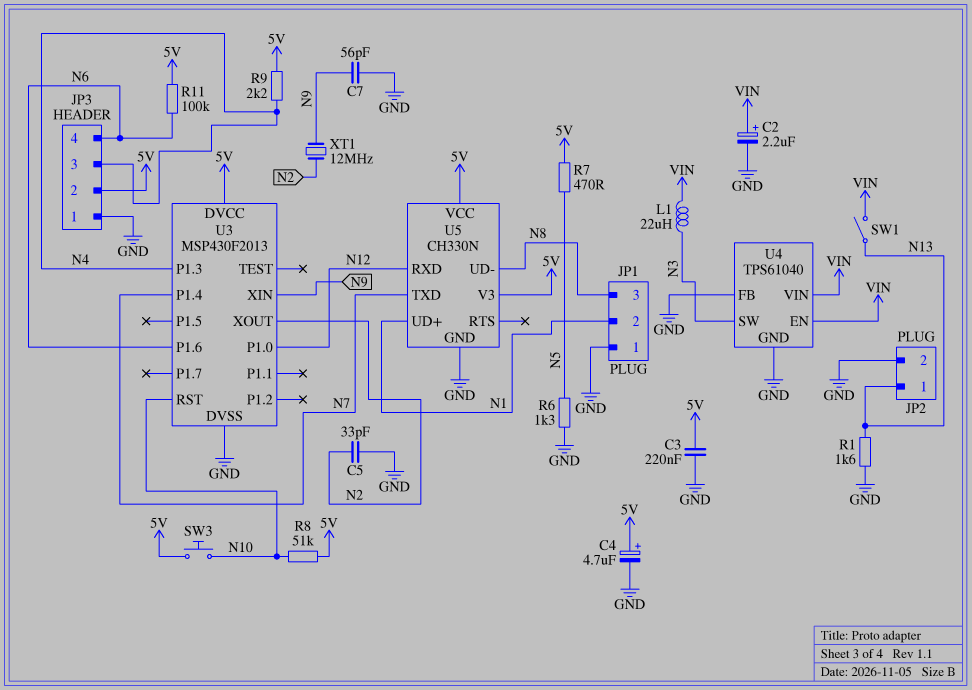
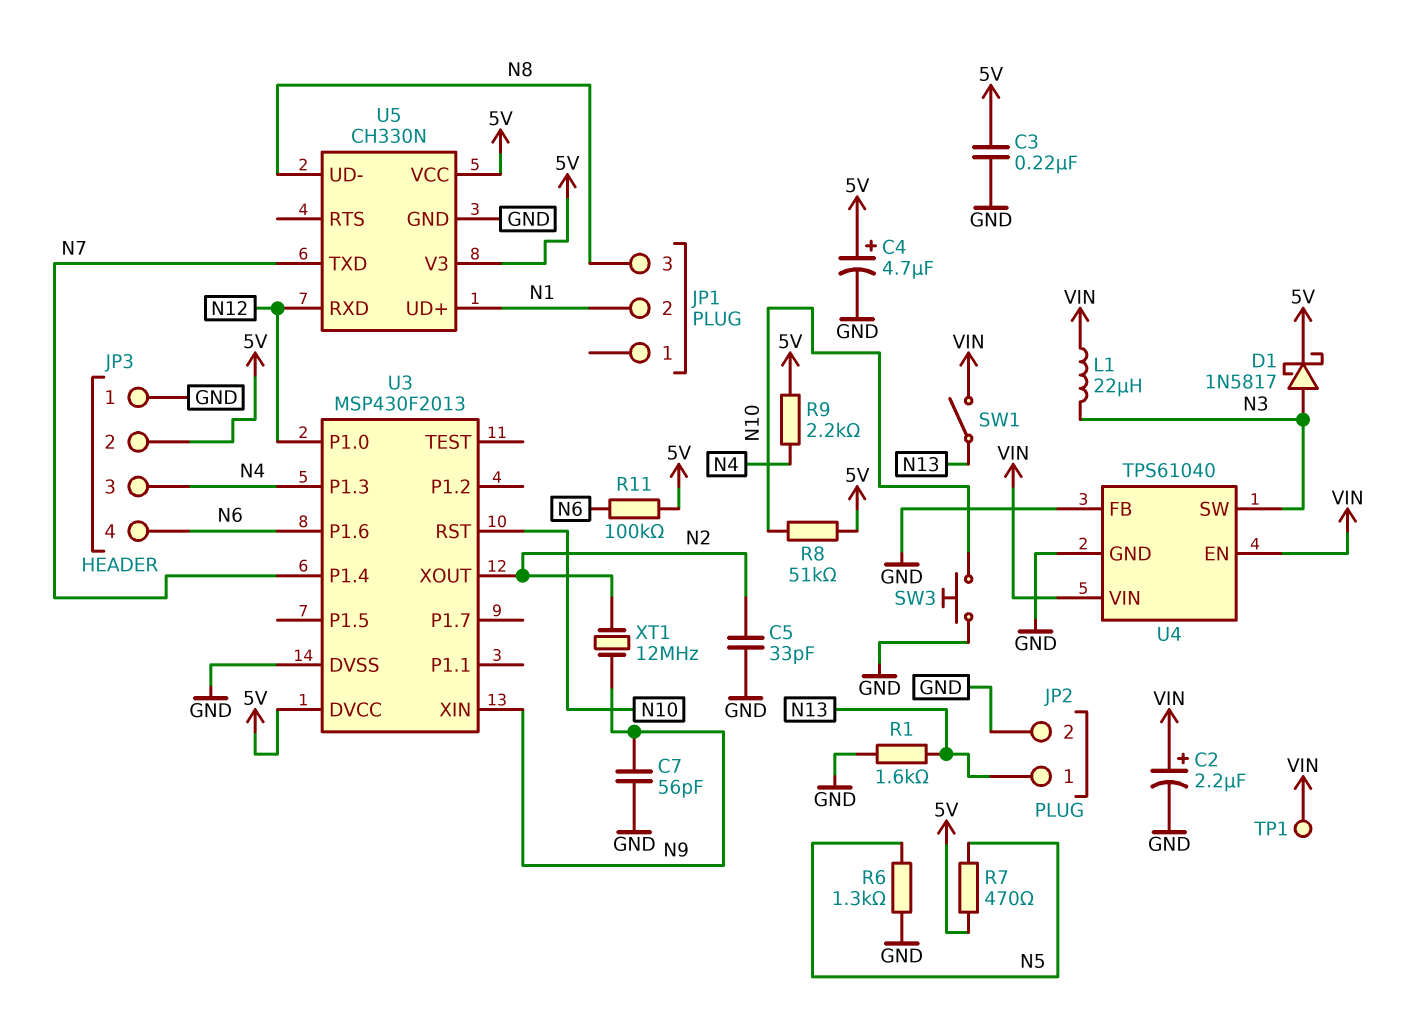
D1: none -> schottky 1N5817 (A N3, K 5V)
JP1 pin 1: GND -> none
SW3: button (5V, N10) -> button (GND, N10)
TP1: none -> test point (VIN)

